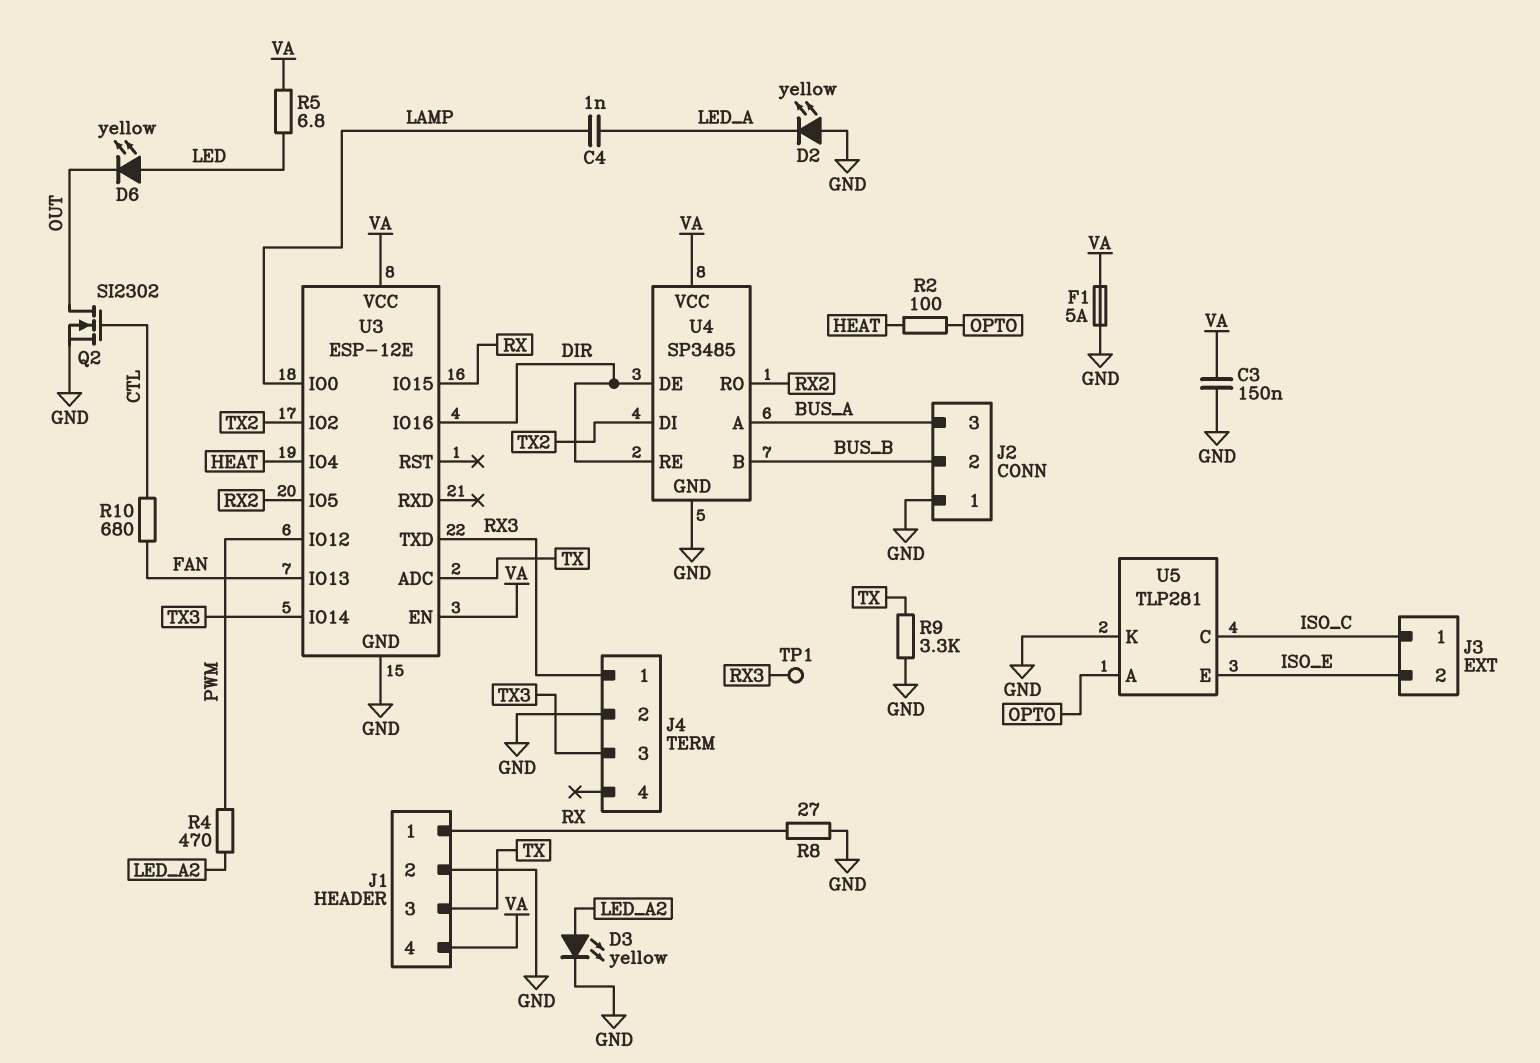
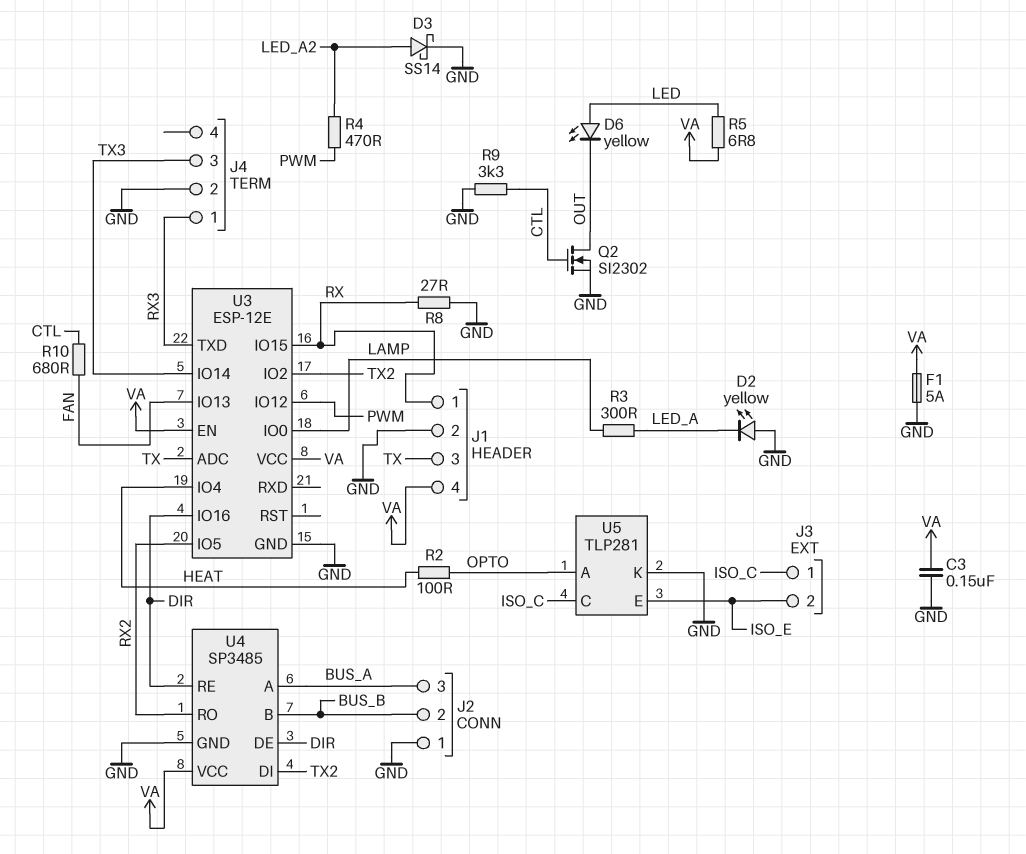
C4: 1nF (LAMP, LED_A) -> none
D3: LED yellow (A LED_A2, K GND) -> schottky SS14 (A LED_A2, K GND)
R3: none -> 300 (LAMP, LED_A)
R9: 3.3k (GND, TX) -> 3.3k (CTL, GND)
TP1: test point (RX3) -> none

